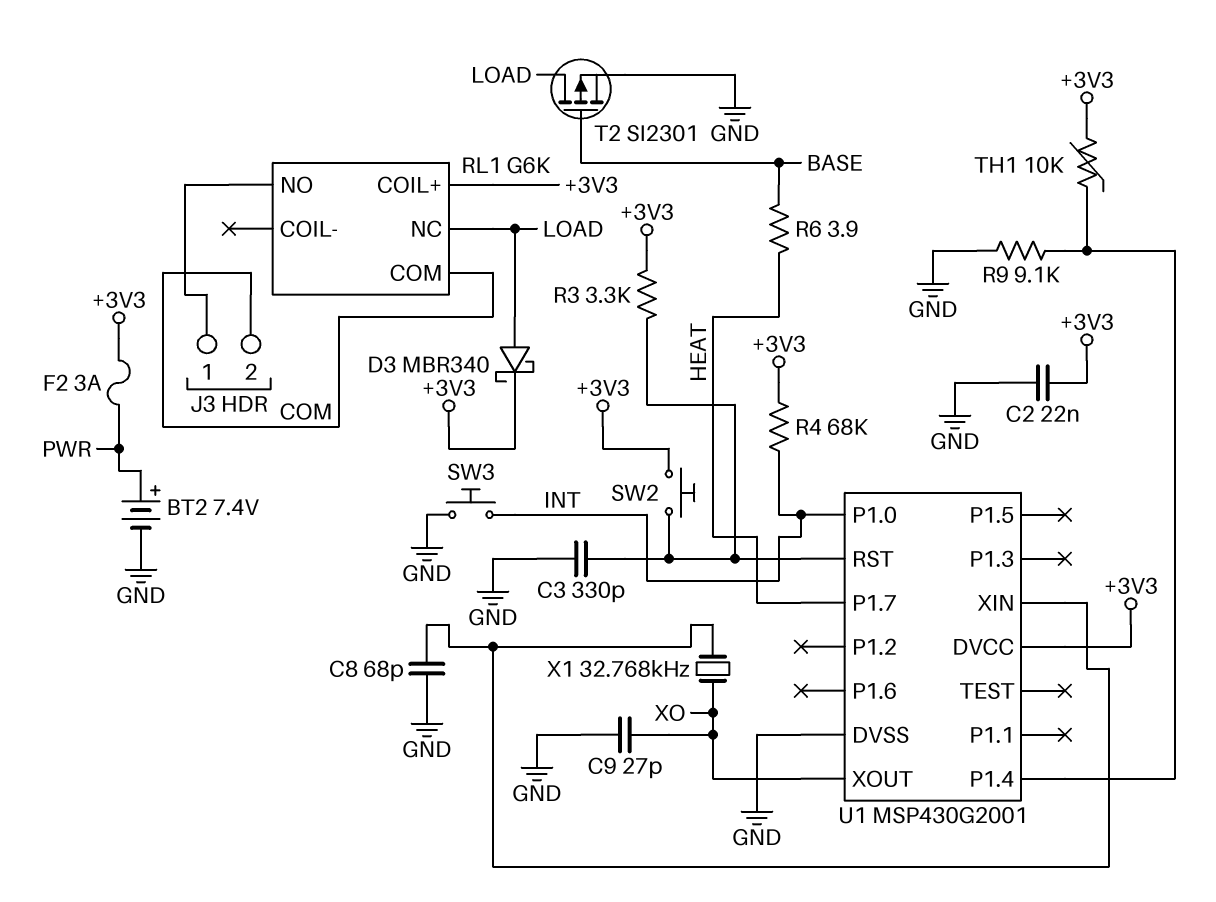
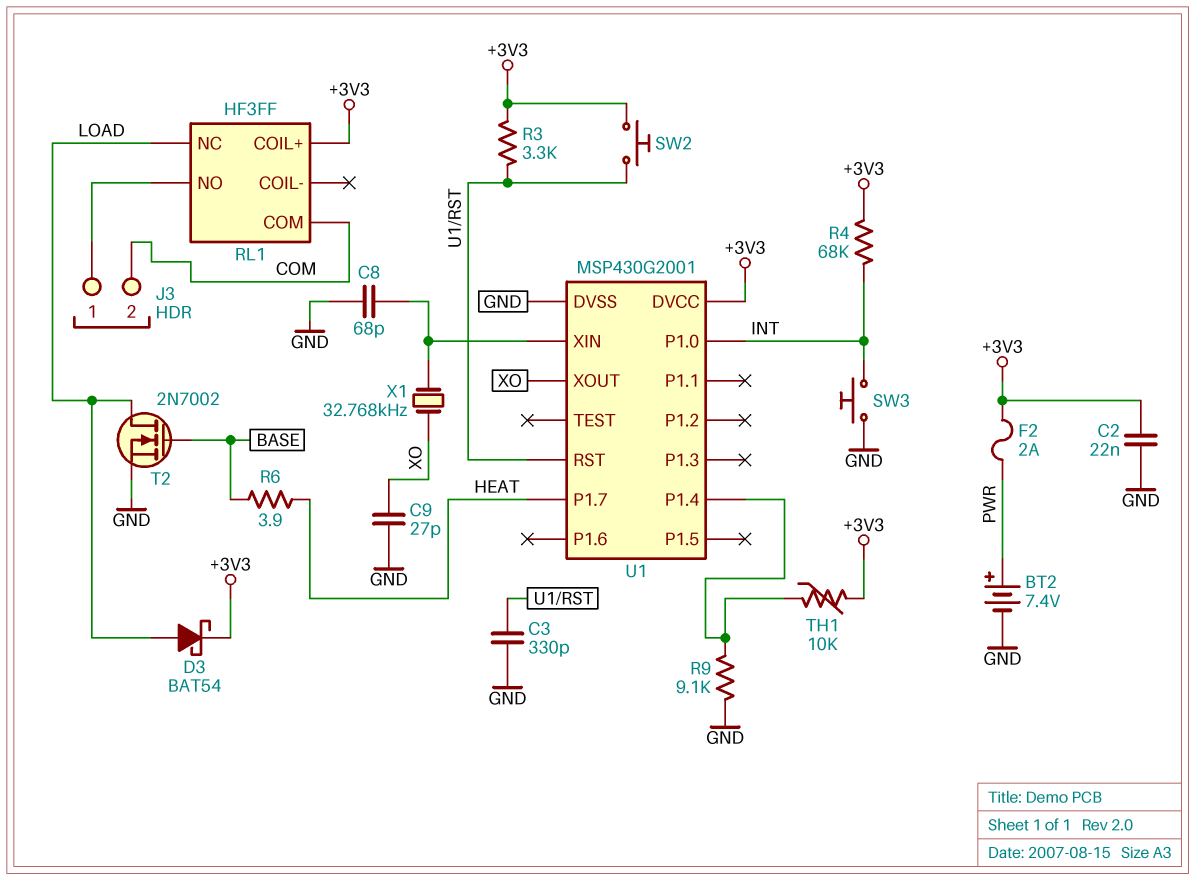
D3: schottky MBR340 (A LOAD, K +3V3) -> schottky BAT54 (A LOAD, K +3V3)
F2: 3A (+3V3, PWR) -> 2A (+3V3, PWR)
RL1: G6K -> HF3FF
T2: PMOS SI2301 (G BASE, D LOAD, S GND) -> NMOS 2N7002 (G BASE, D LOAD, S GND)

